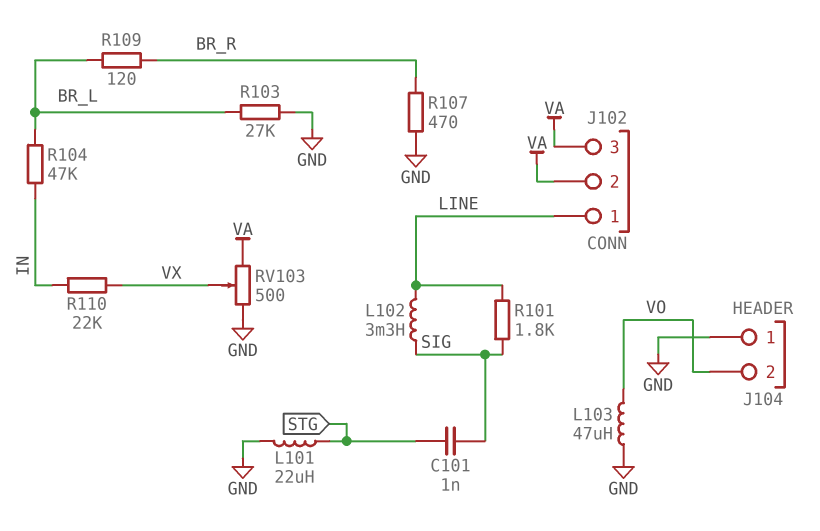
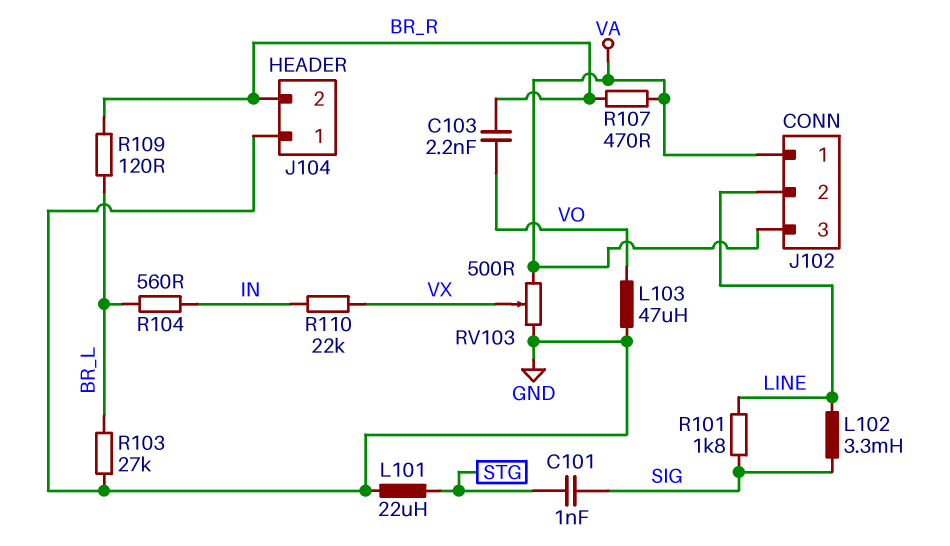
C103: none -> 2.2nF (BR_R, VO)
J102 pin 1: LINE -> VA
J102 pin 2: VA -> LINE
J104 pin 2: VO -> BR_R
R104: 47k (BR_L, IN) -> 560 (BR_L, IN)
R107: 470 (BR_R, GND) -> 470 (BR_R, VA)

